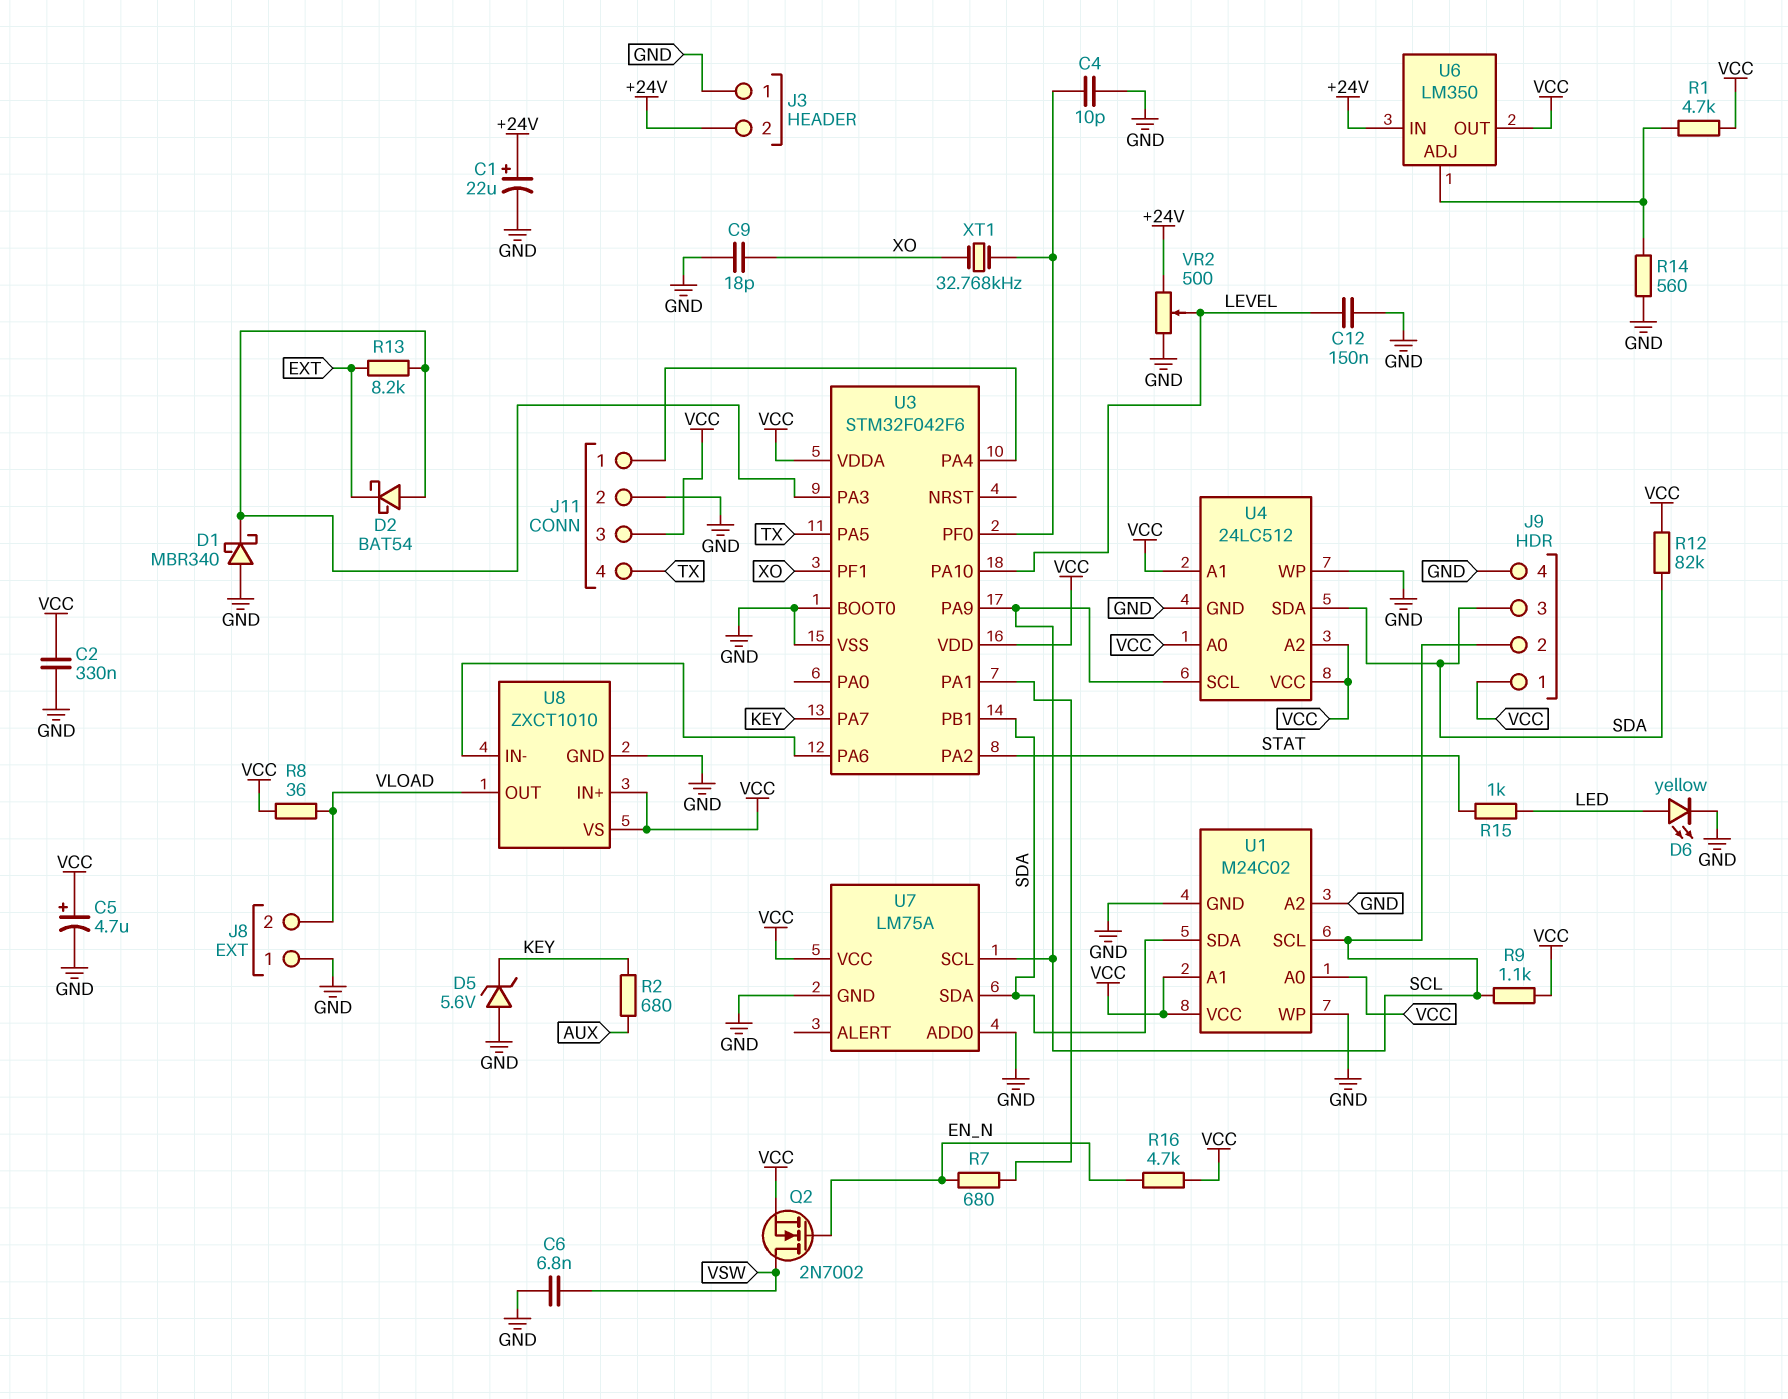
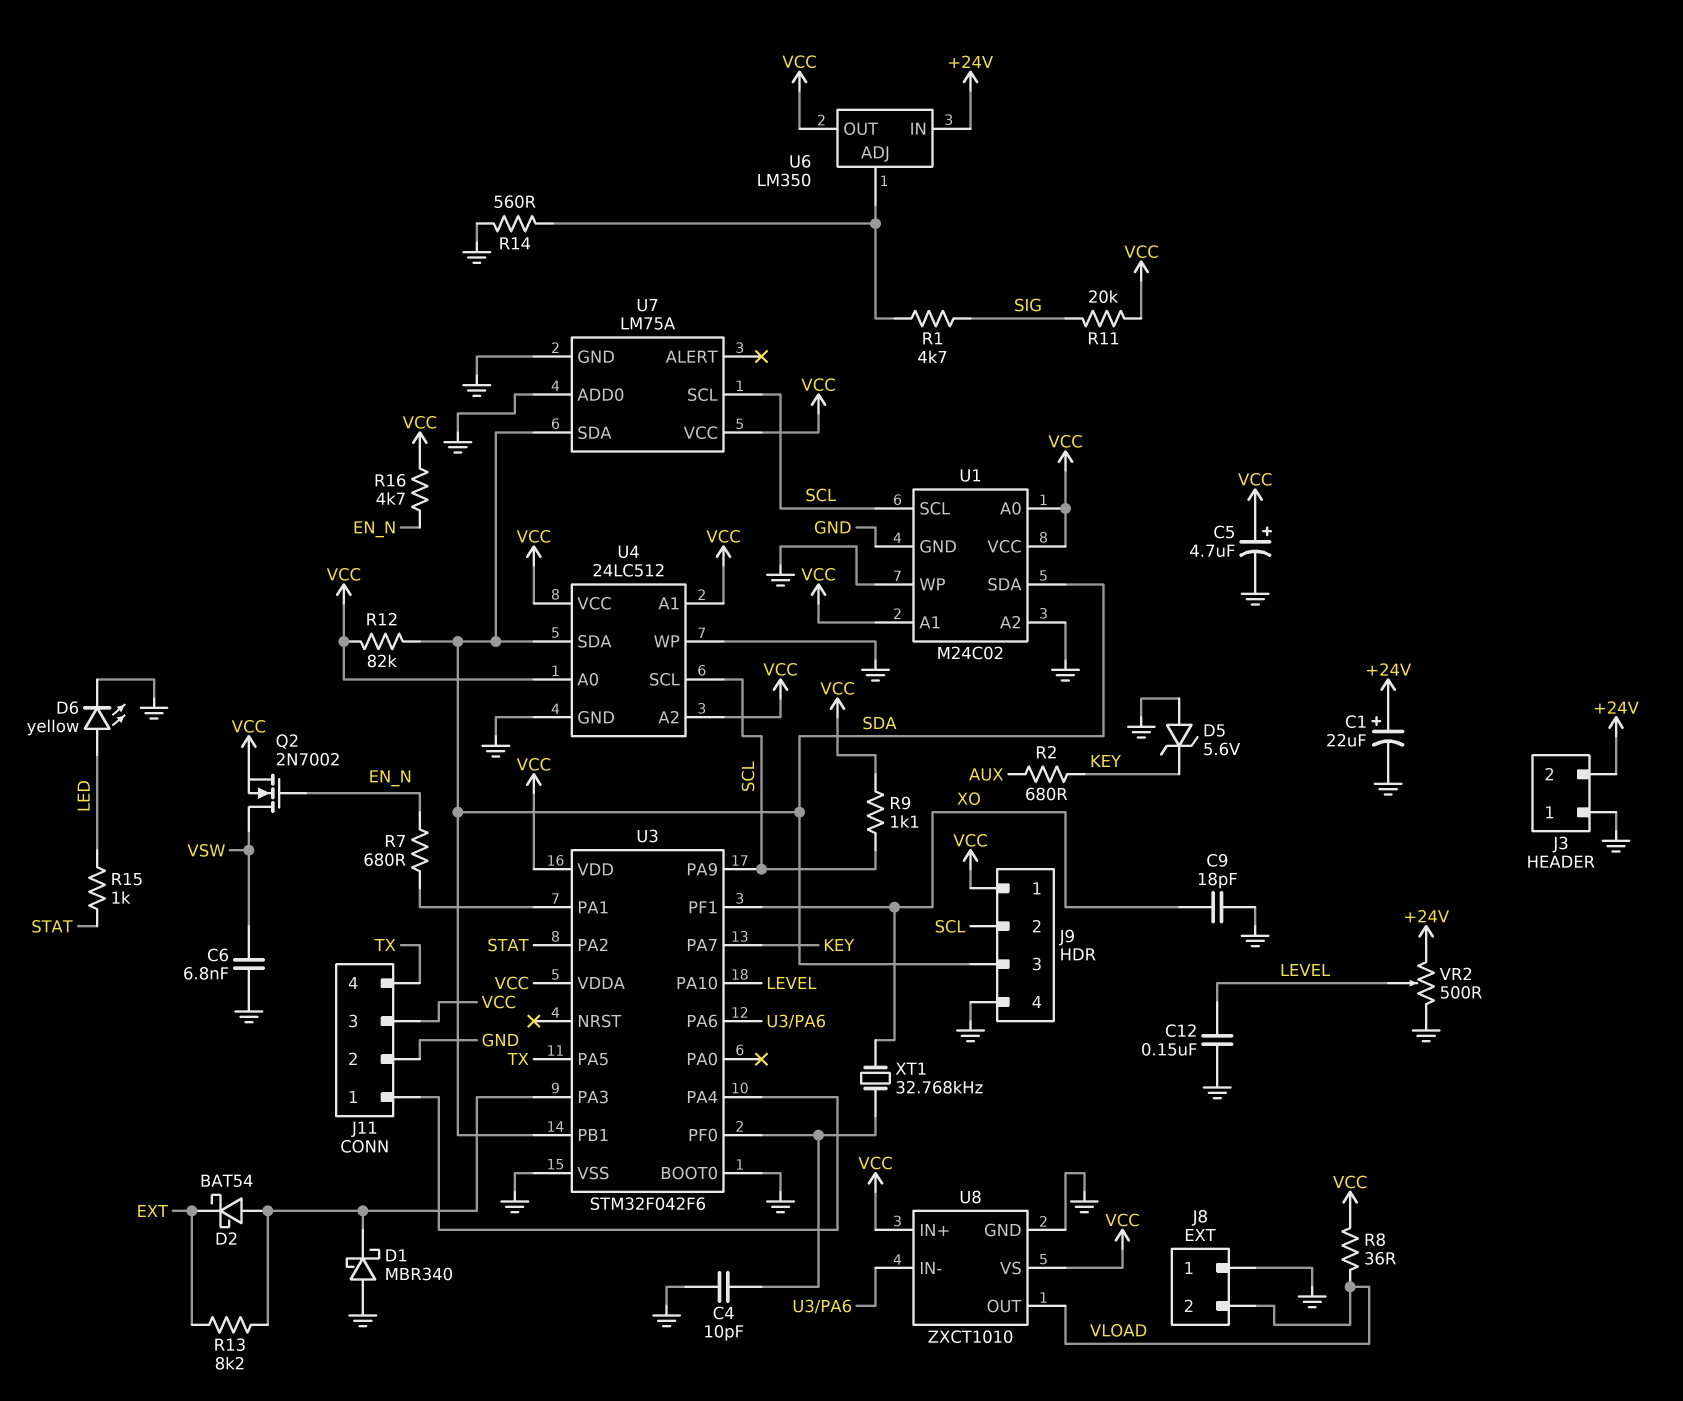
C2: 330nF (GND, VCC) -> none
R1: 4.7k (U6/ADJ, VCC) -> 4.7k (SIG, U6/ADJ)
R11: none -> 20k (SIG, VCC)

